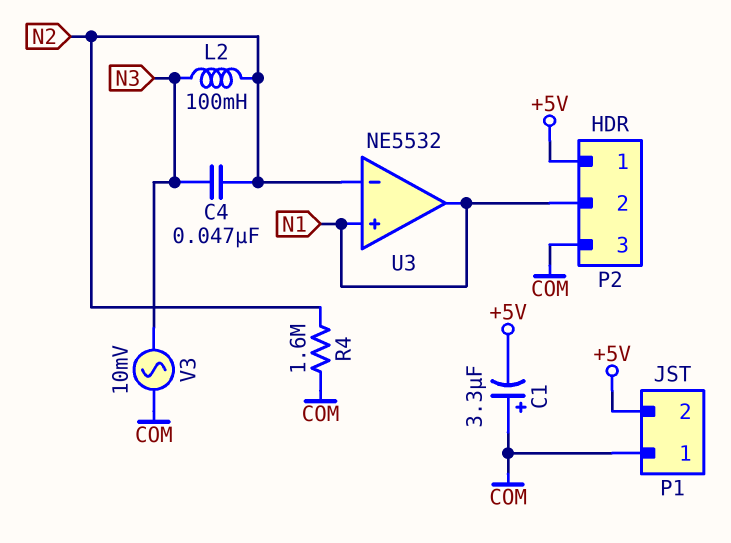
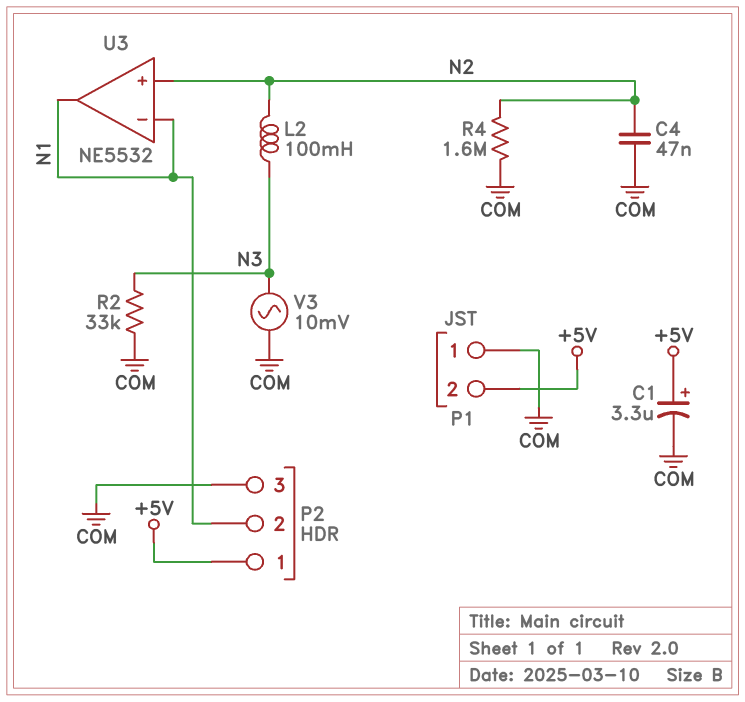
C1: 3.3uF (plus COM, minus +5V) -> 3.3uF (plus +5V, minus COM)
C4: 47nF (N2, N3) -> 47nF (COM, N2)
R2: none -> 33k (COM, N3)
U3 pin in+: N1 -> N2
U3 pin in-: N2 -> N1

